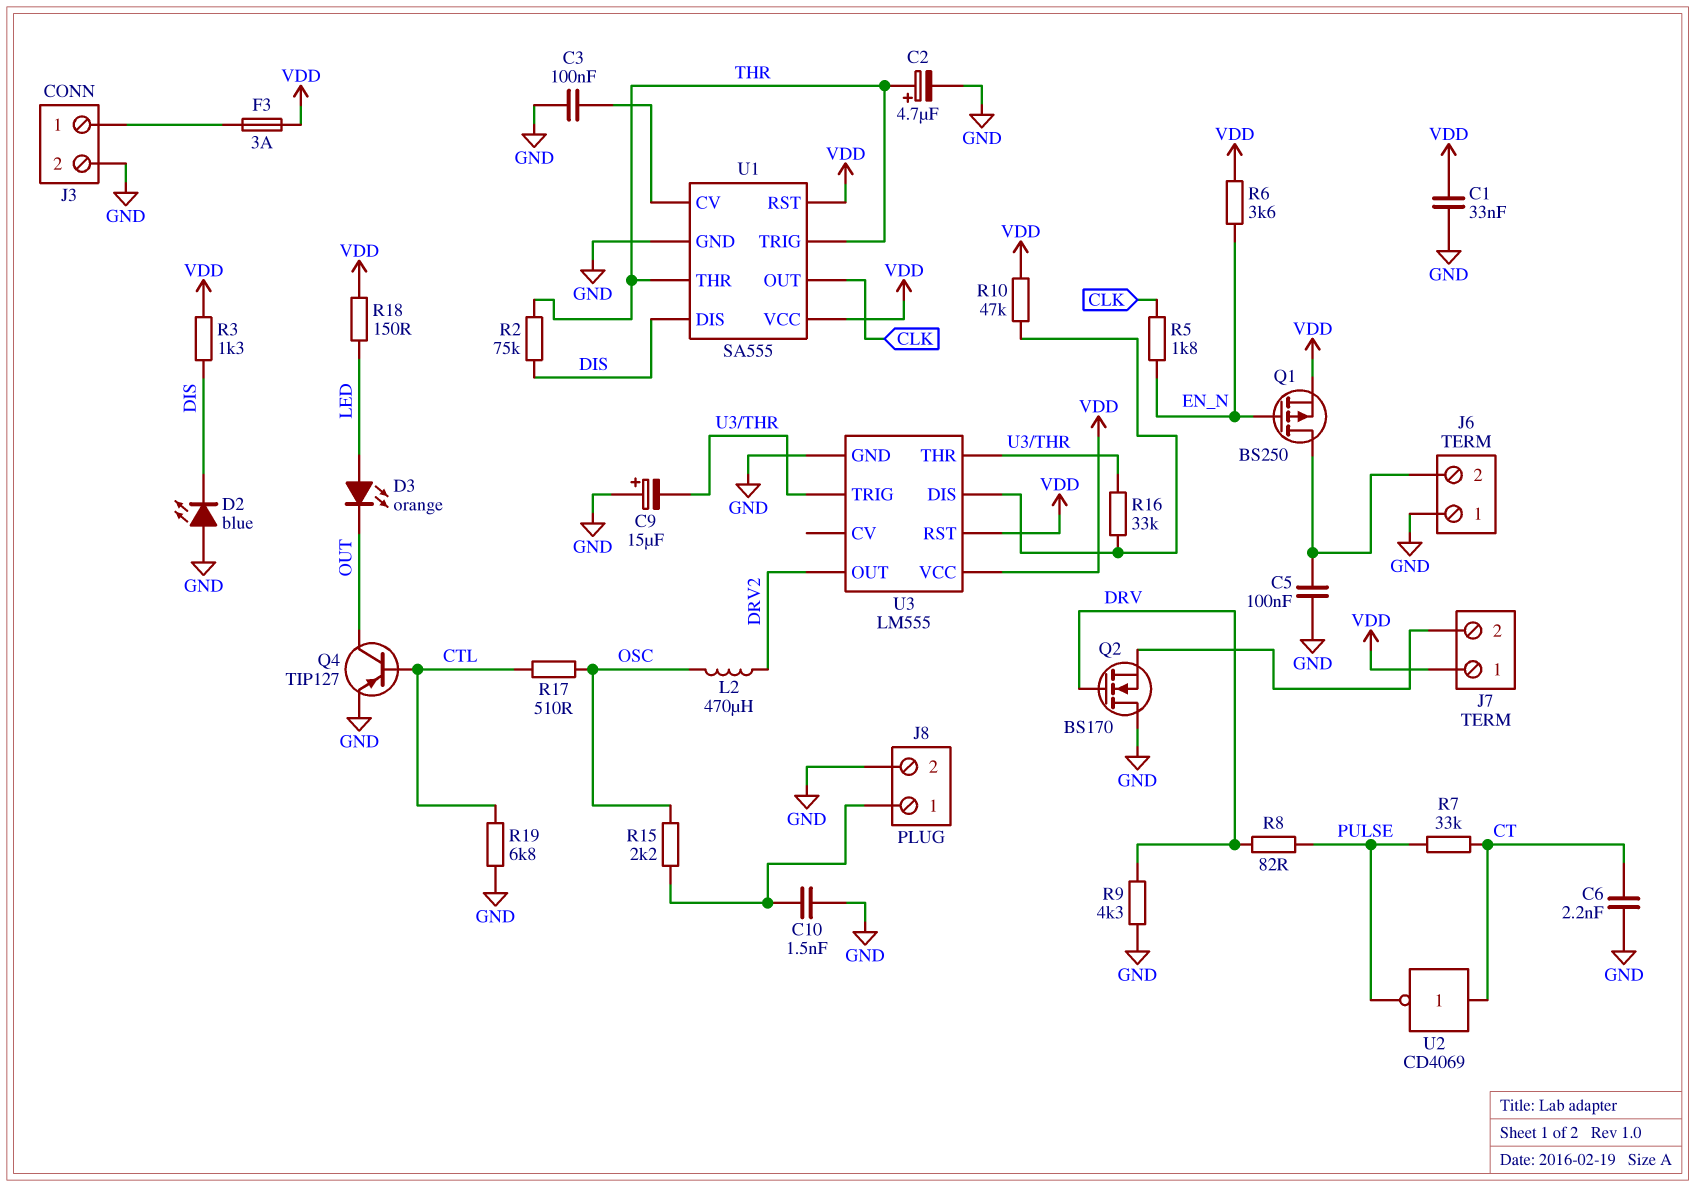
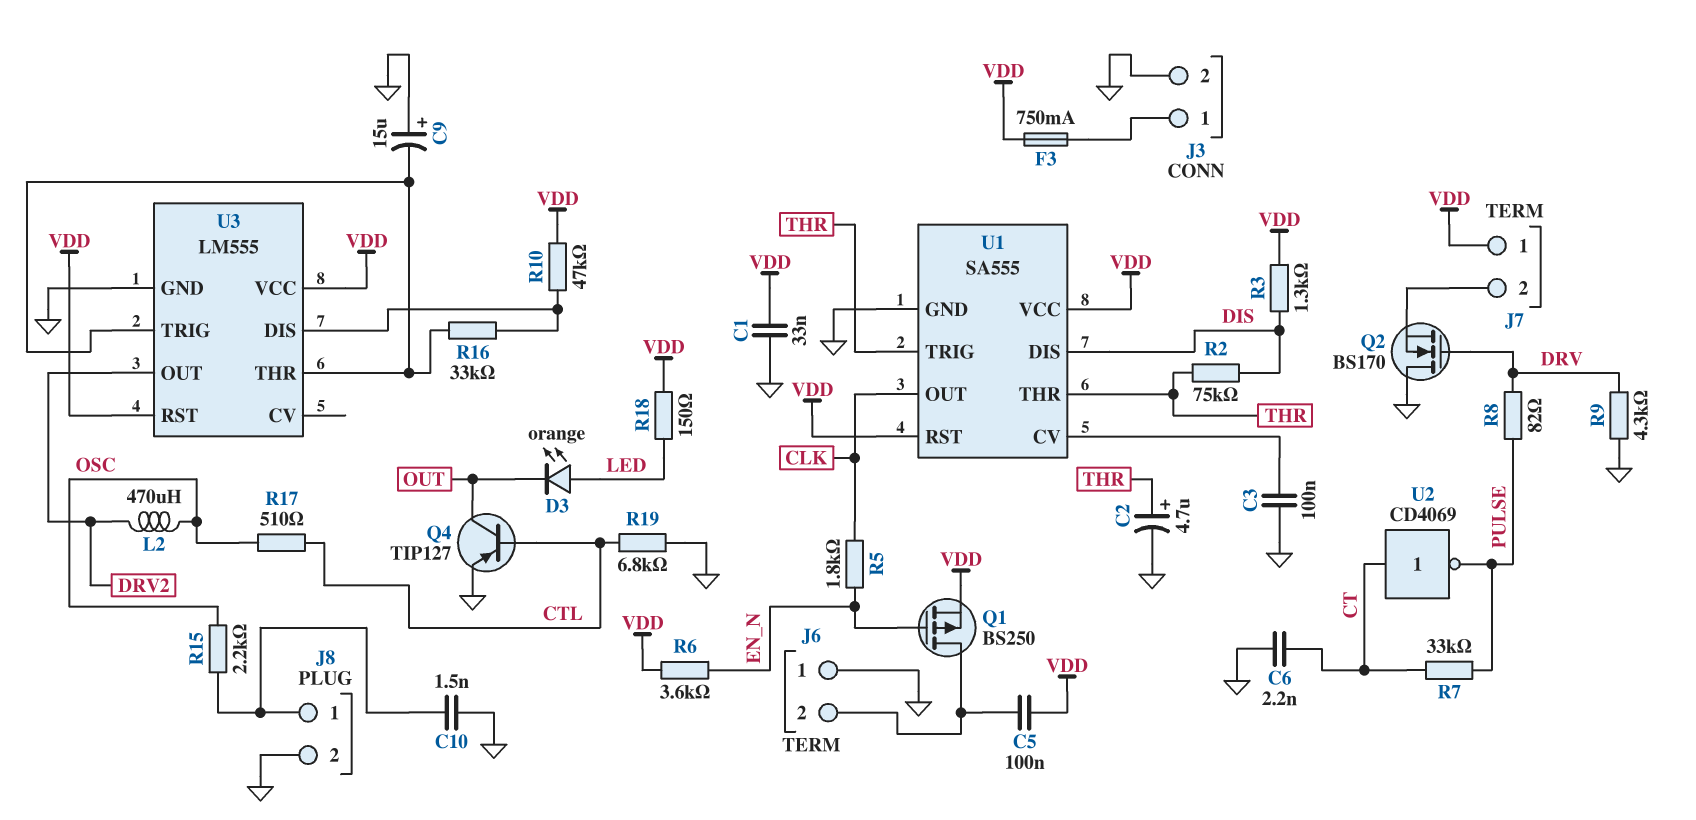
C5: 100nF (GND, J6/2) -> 100nF (J6/2, VDD)
D2: LED blue (A GND, K DIS) -> none
F3: 3A (J3/1, VDD) -> 750mA (J3/1, VDD)

